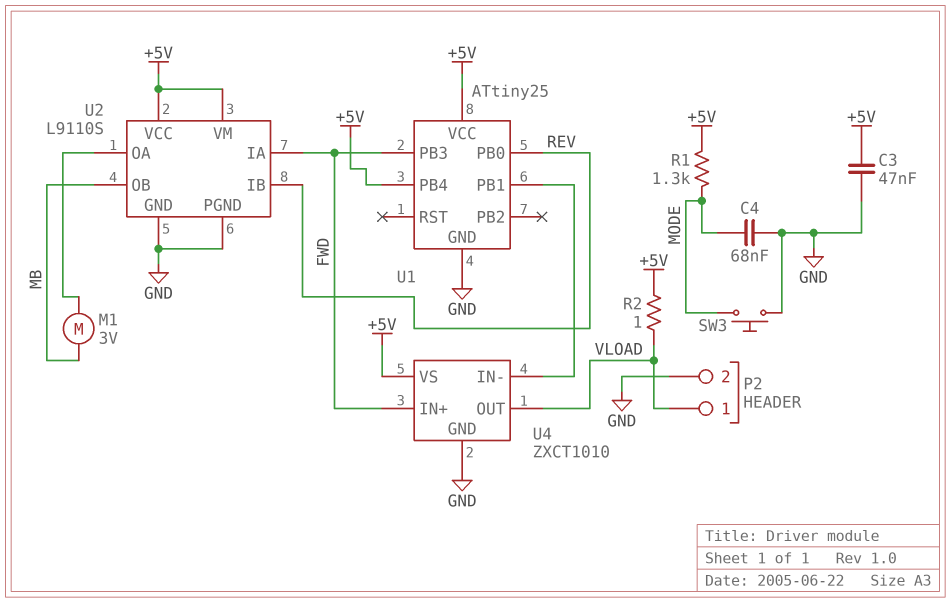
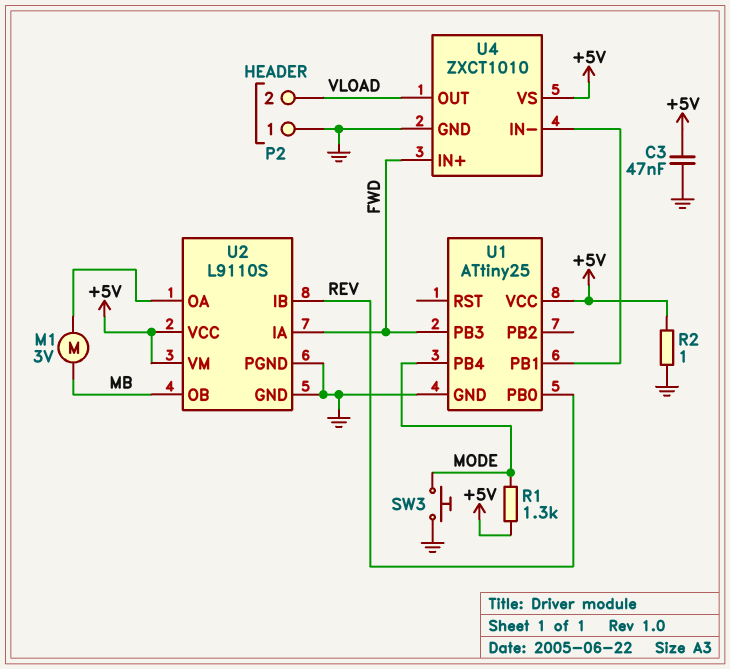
C4: 68nF (GND, MODE) -> none
P2 pin 1: VLOAD -> GND
P2 pin 2: GND -> VLOAD
R2: 1 (+5V, VLOAD) -> 1 (+5V, GND)
U1 pin PB4: +5V -> MODE

